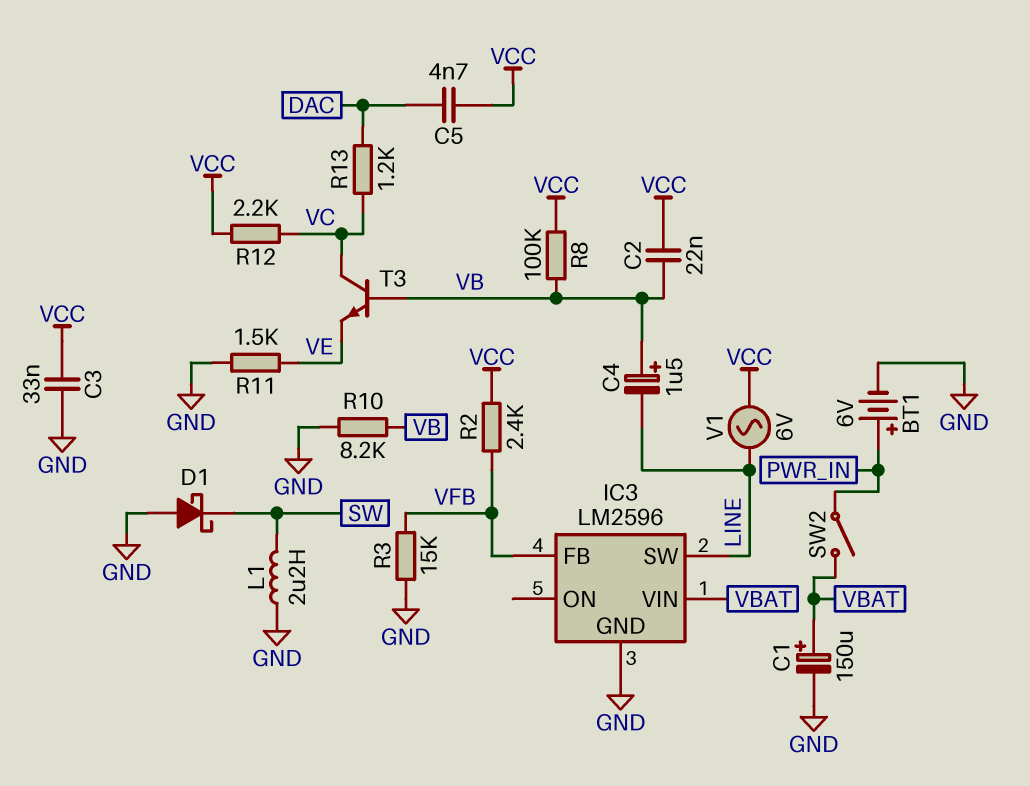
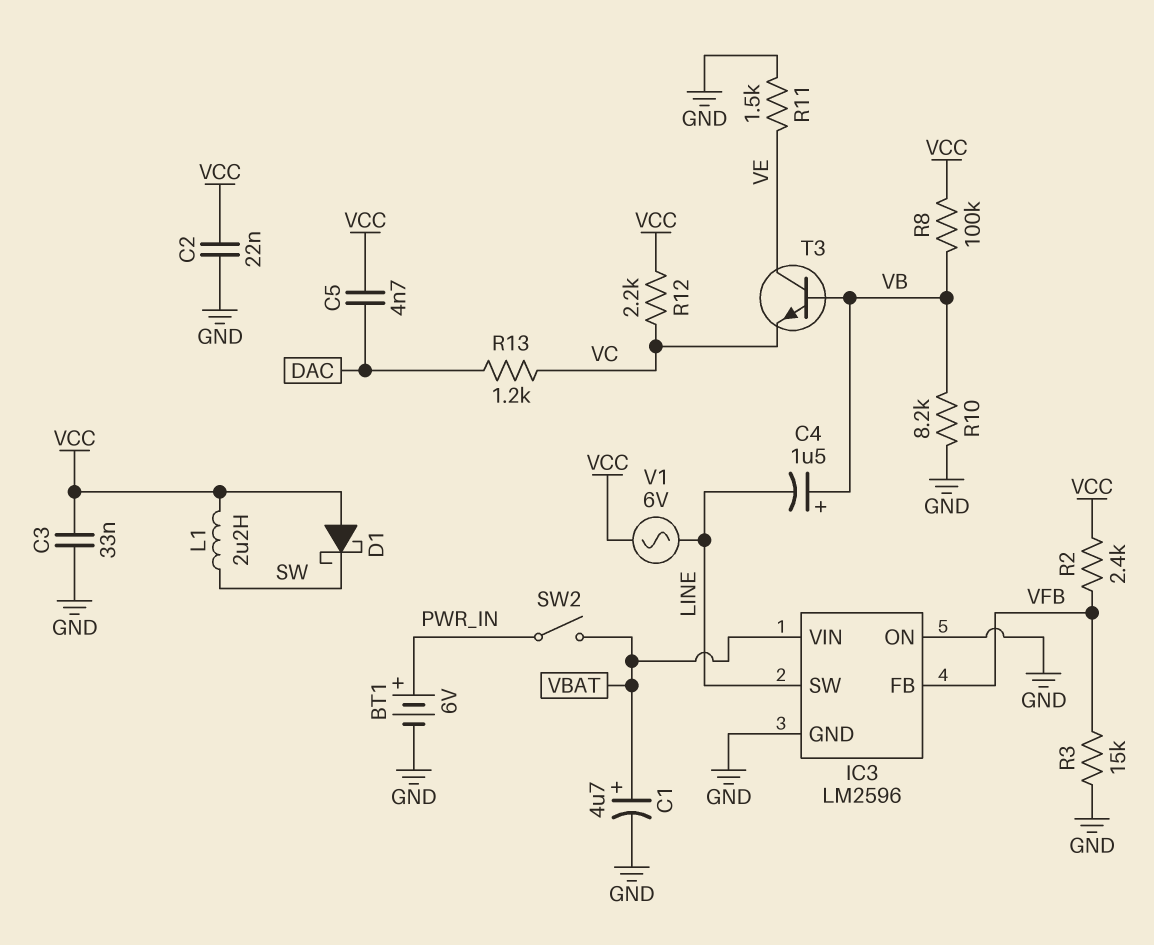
C1: 150uF (plus VBAT, minus GND) -> 4.7uF (plus VBAT, minus GND)
C2: 22nF (VB, VCC) -> 22nF (GND, VCC)
D1: schottky (A GND, K SW) -> schottky (A VCC, K SW)
IC3 pin ON: none -> GND
L1: 2.2uH (GND, SW) -> 2.2uH (SW, VCC)
T3: NPN (B VB, C VC, E VE) -> NPN (B VB, C VE, E VC)

